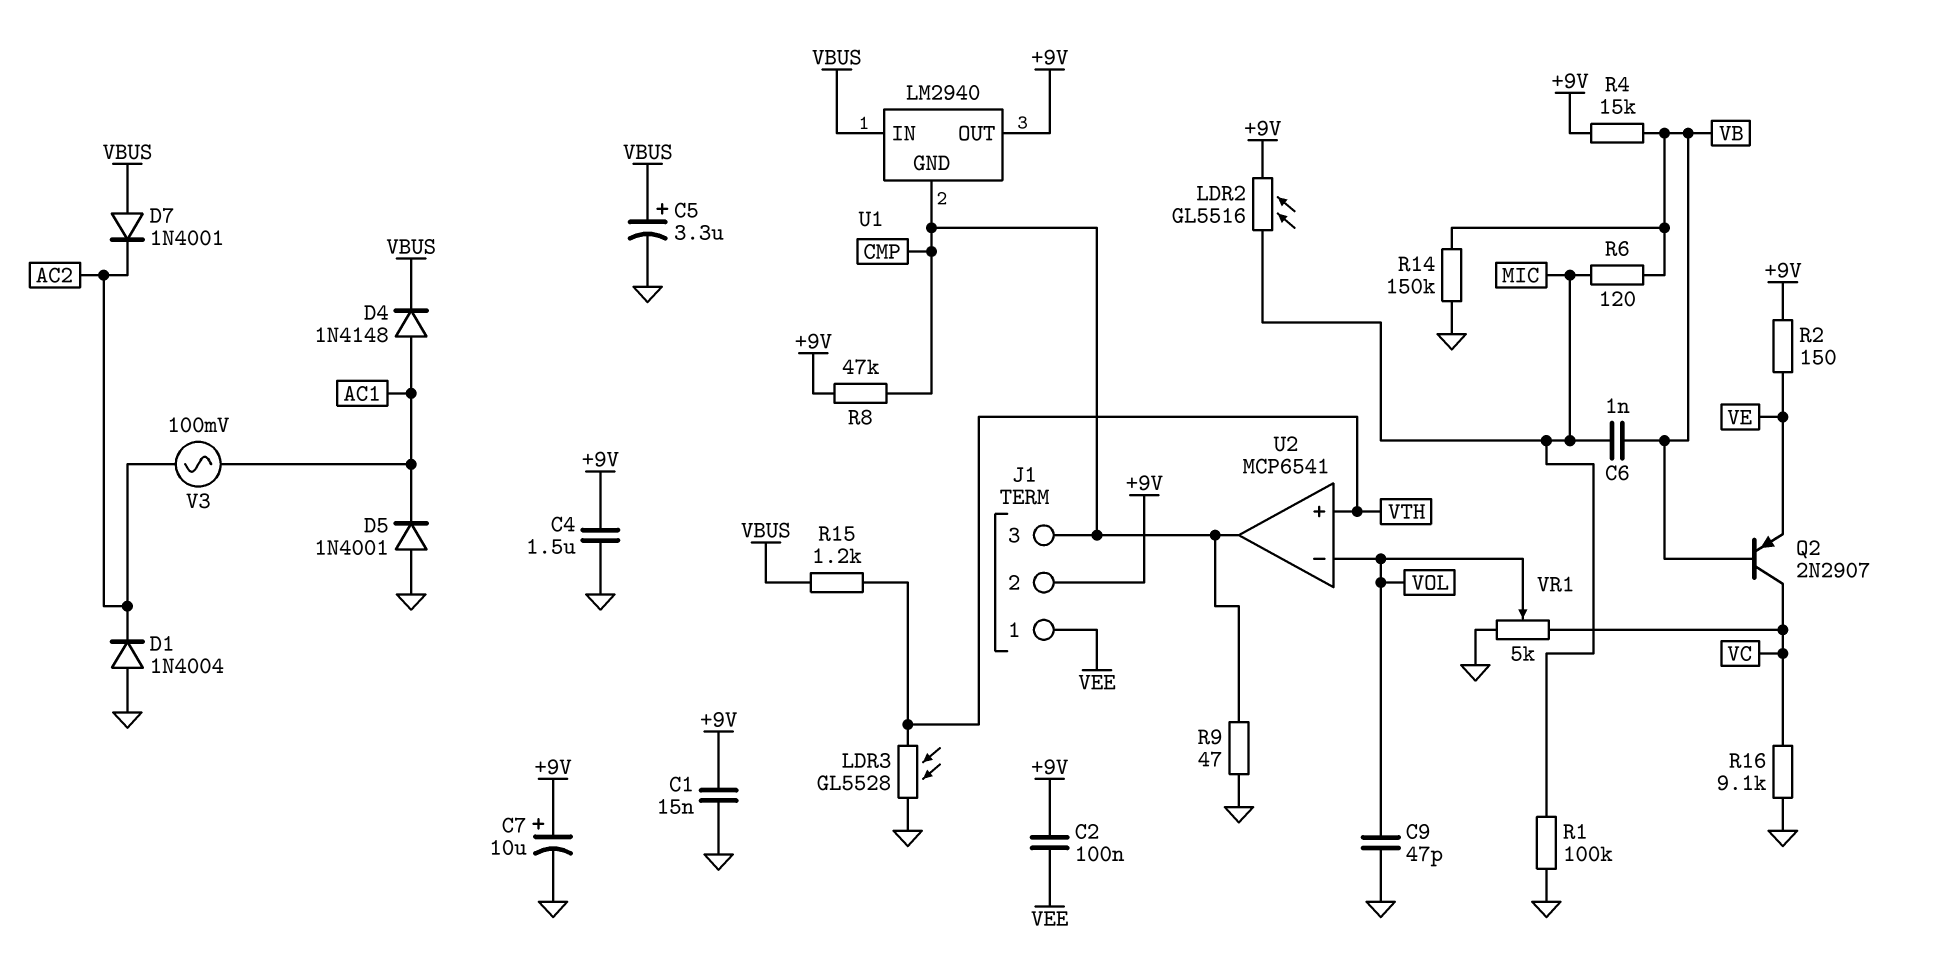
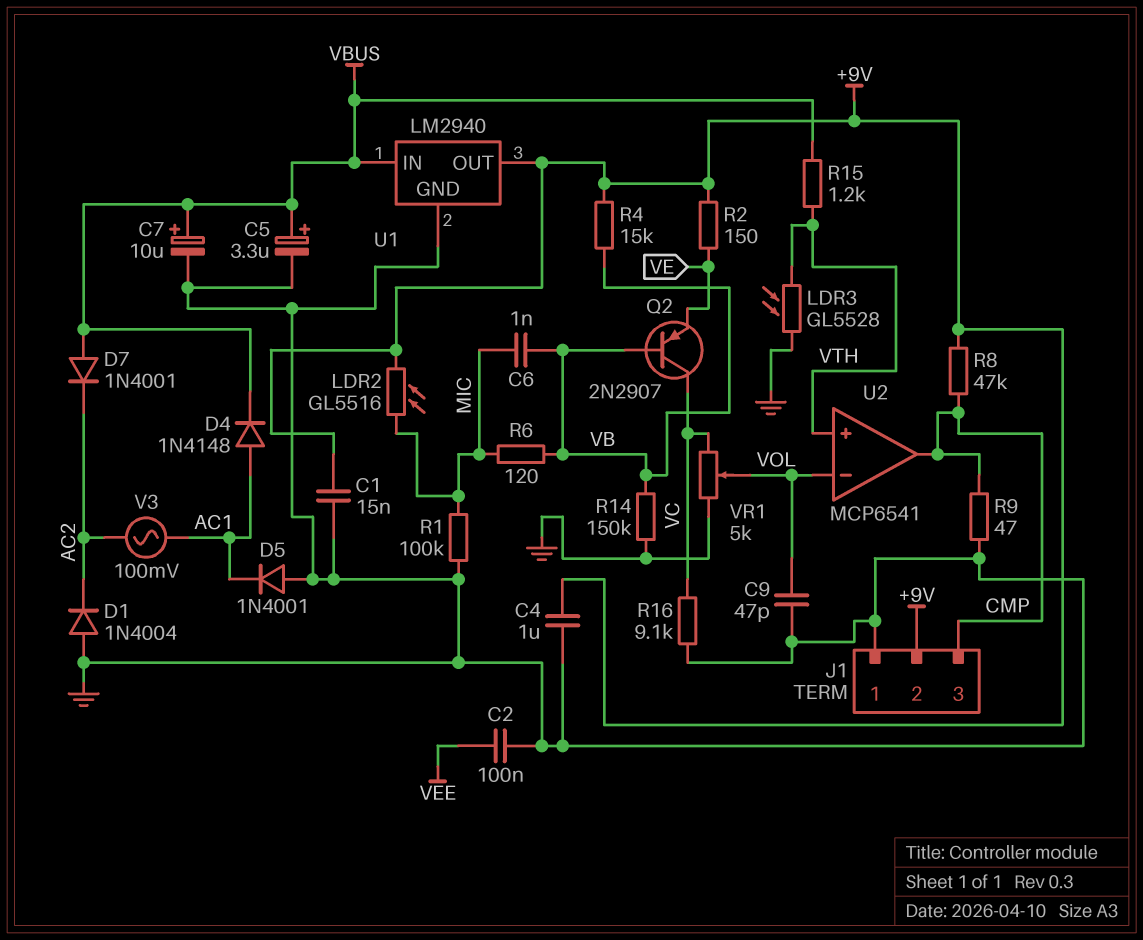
C2: 100nF (+9V, VEE) -> 100nF (GND, VEE)
C4: 1.5uF (+9V, GND) -> 1uF (+9V, GND)
C7: 10uF (plus +9V, minus GND) -> 10uF (plus VBUS, minus GND)
J1 pin 1: VEE -> GND
U1 pin GND: CMP -> GND

